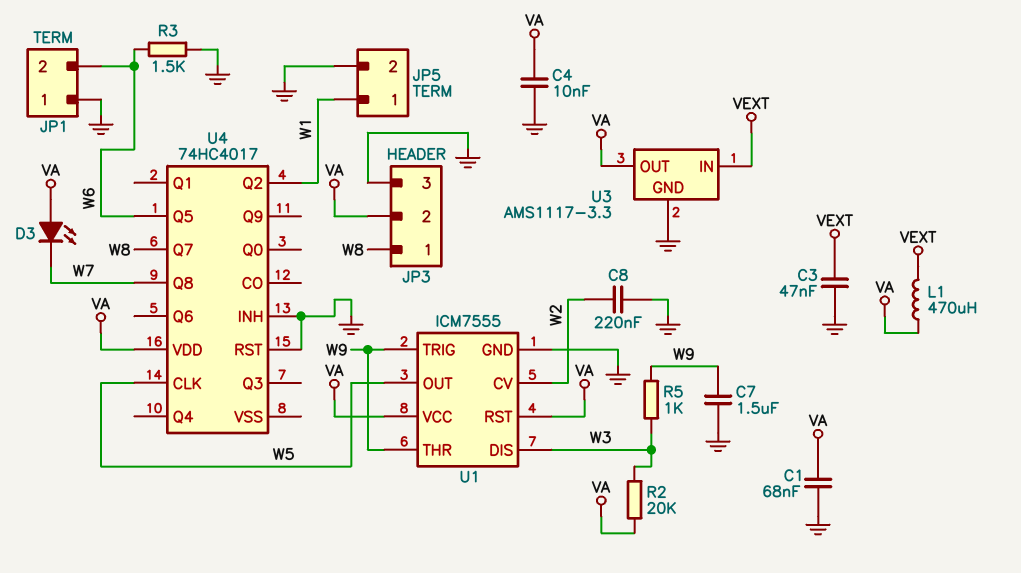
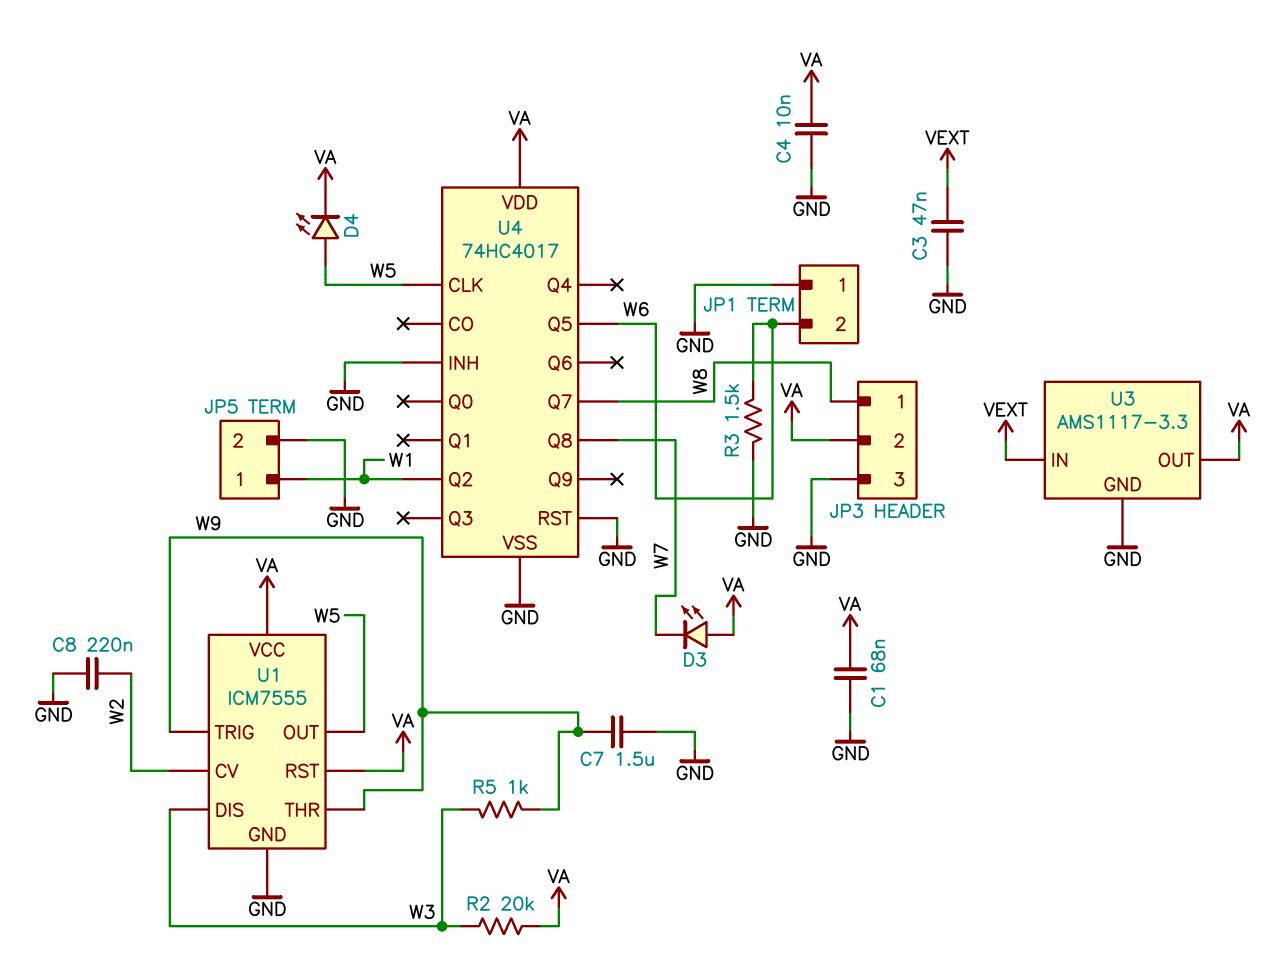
D4: none -> LED (A W5, K VA)
L1: 470uH (VA, VEXT) -> none
U4 pin VSS: none -> GND

